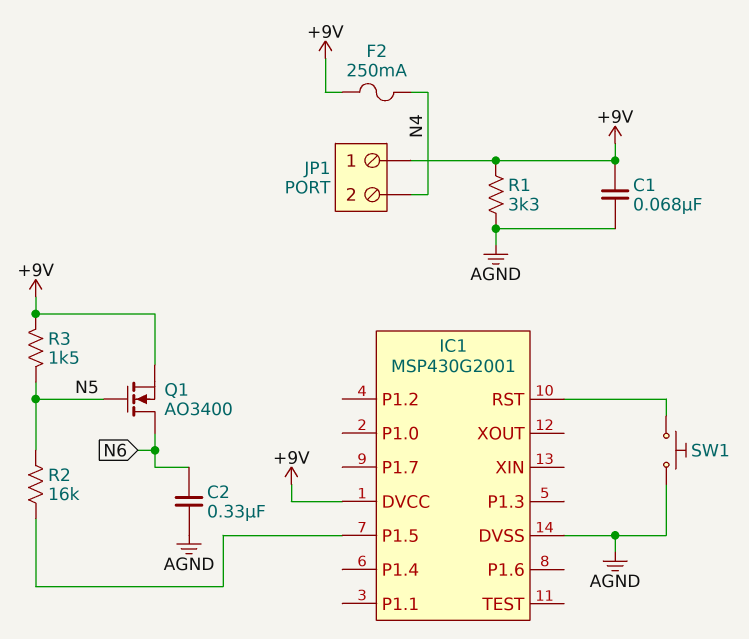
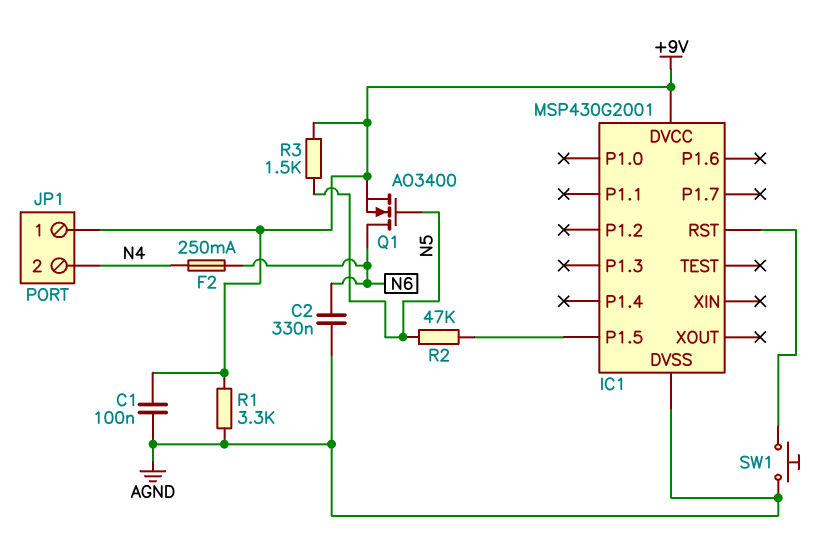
C1: 68nF (+9V, AGND) -> 100nF (+9V, AGND)
F2: 250mA (+9V, N4) -> 250mA (N4, N6)
R2: 16k (IC1/P1.5, N5) -> 47k (IC1/P1.5, N5)

